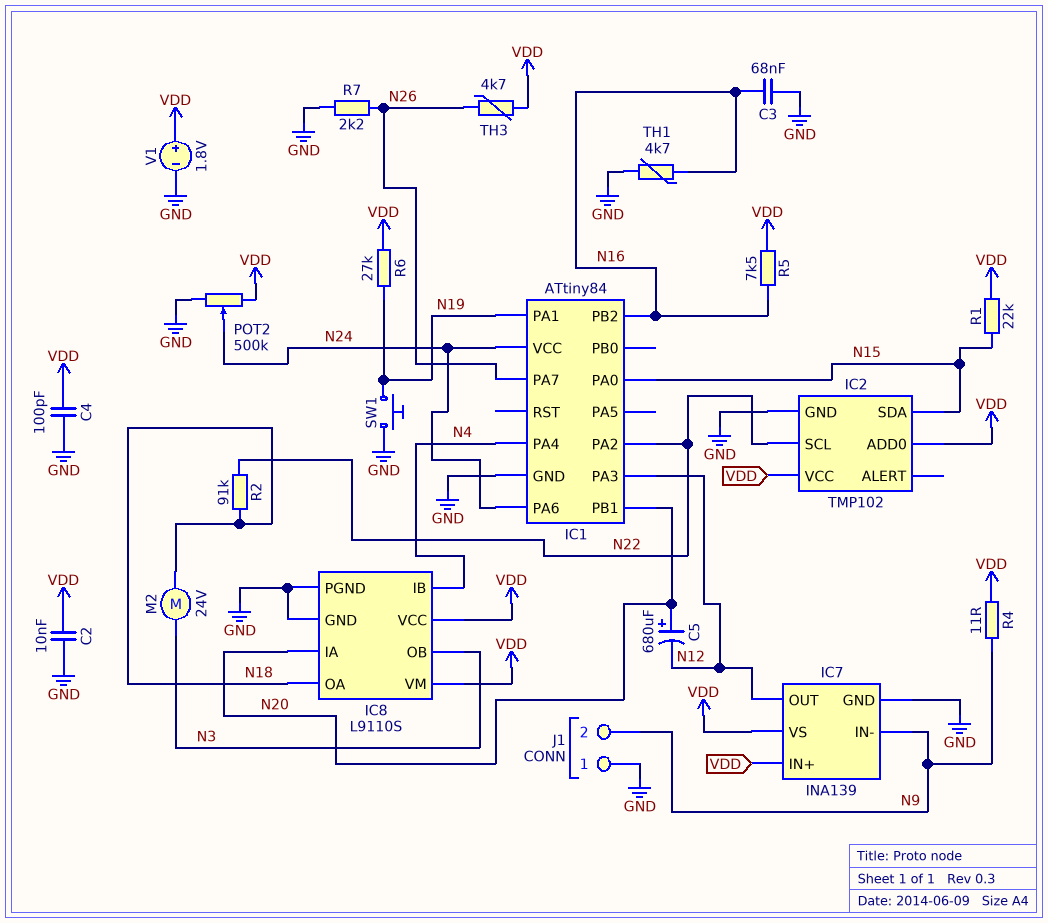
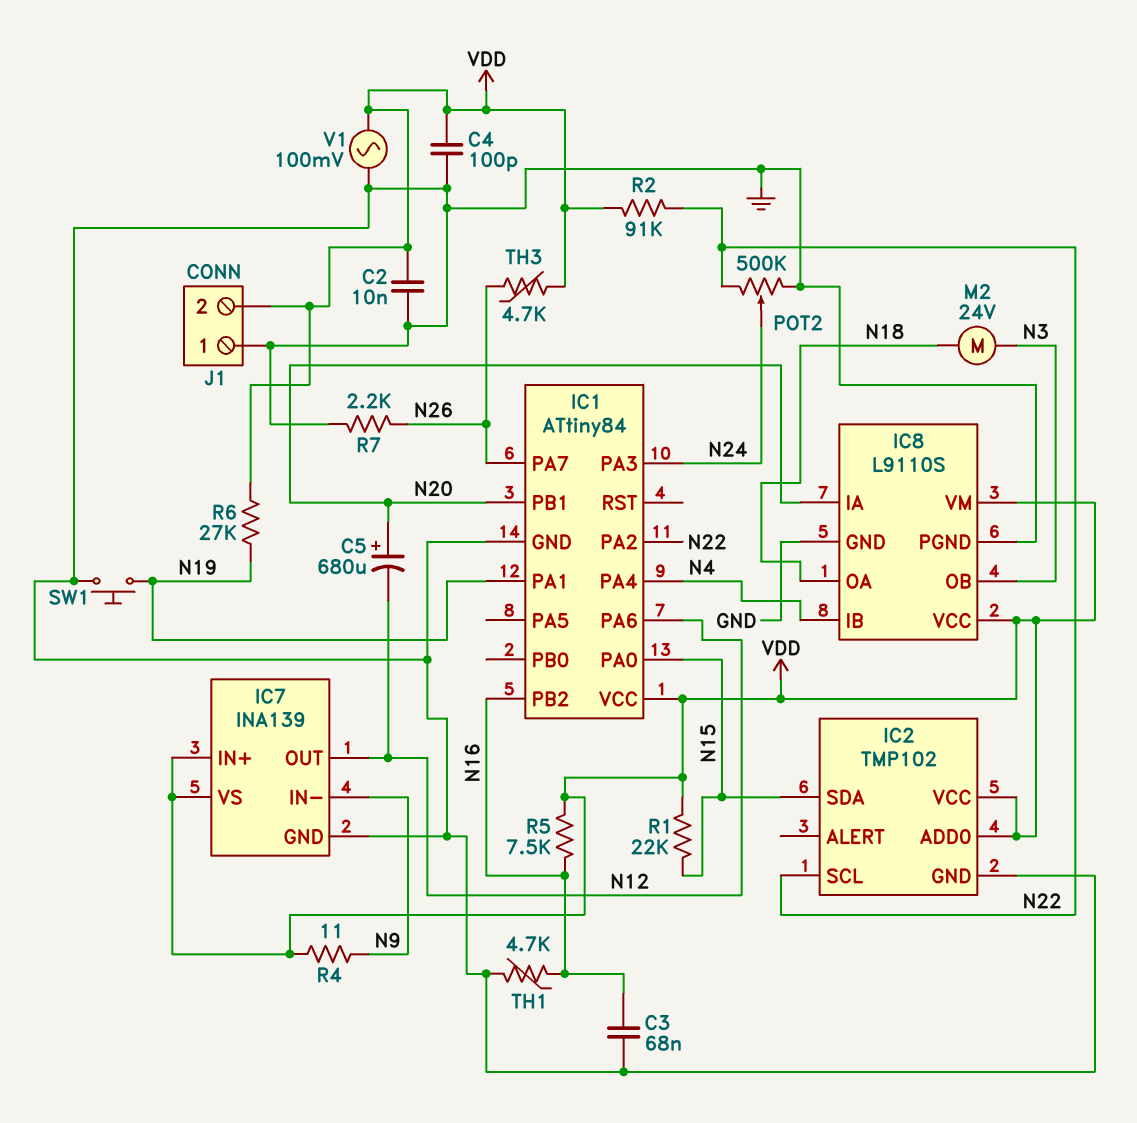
IC1 pin PA3: N12 -> N24
IC1 pin PA6: N24 -> N12
IC1 pin VCC: N24 -> VDD
J1 pin 2: N9 -> VDD
POT2: 500k (GND, VDD, wiper N24) -> 500k (GND, N22, wiper N24)
R2: 91k (N18, N22) -> 91k (N22, VDD)
V1: 1.8V (plus VDD, minus GND) -> AC 100mV (GND, VDD)

